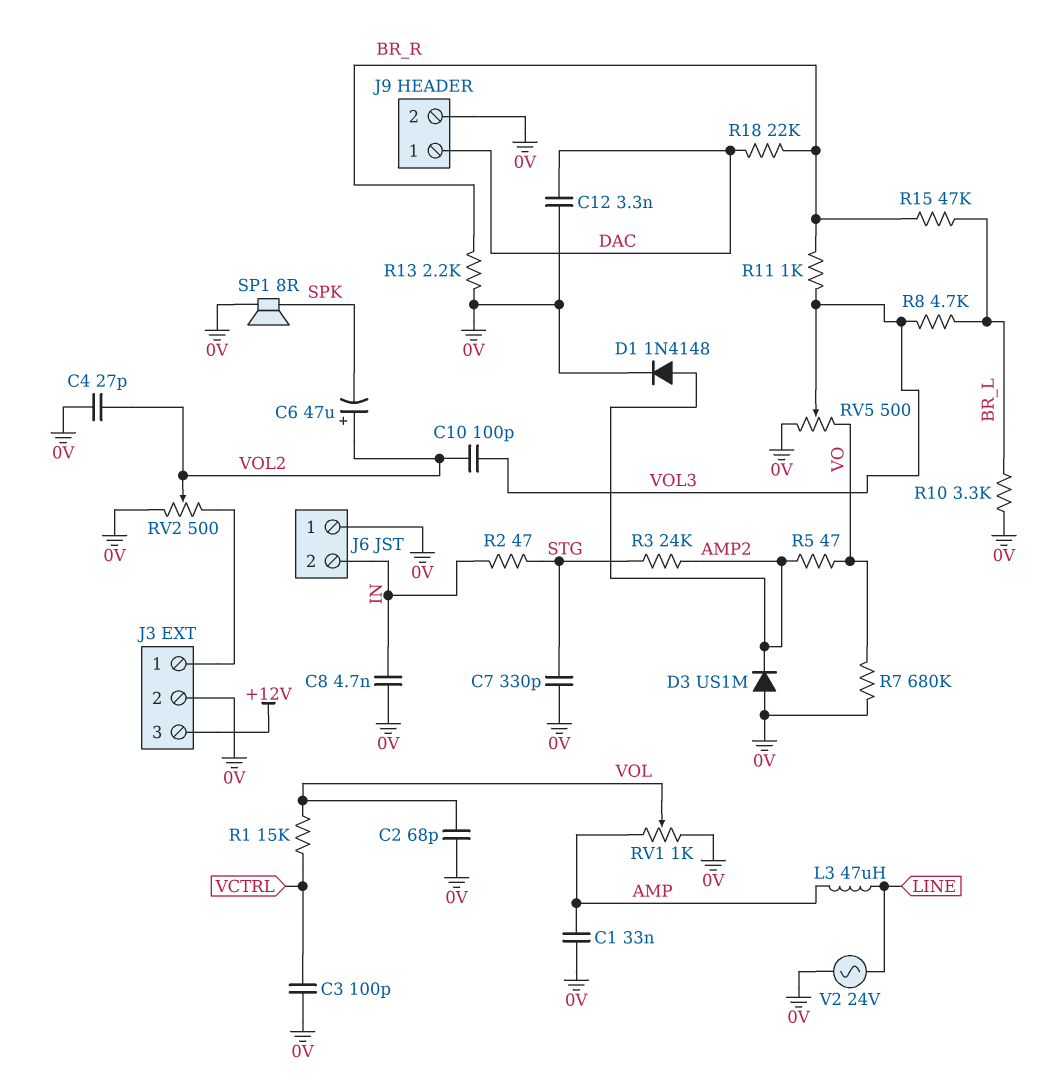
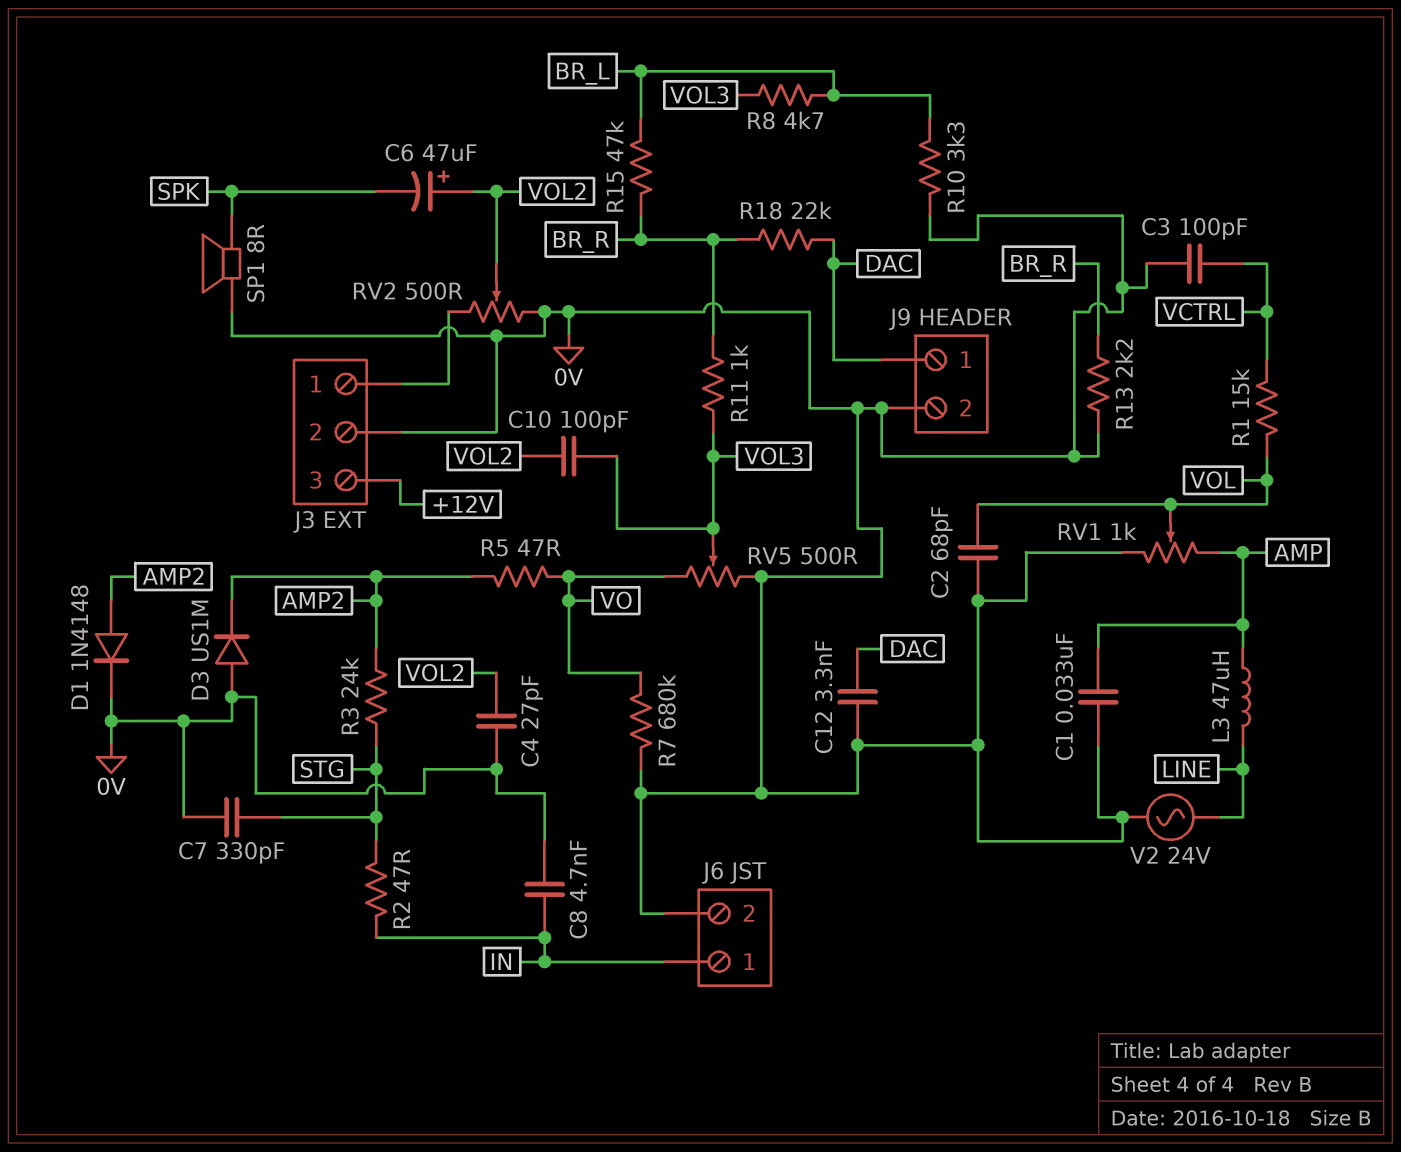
J6 pin 1: 0V -> IN
J6 pin 2: IN -> 0V

